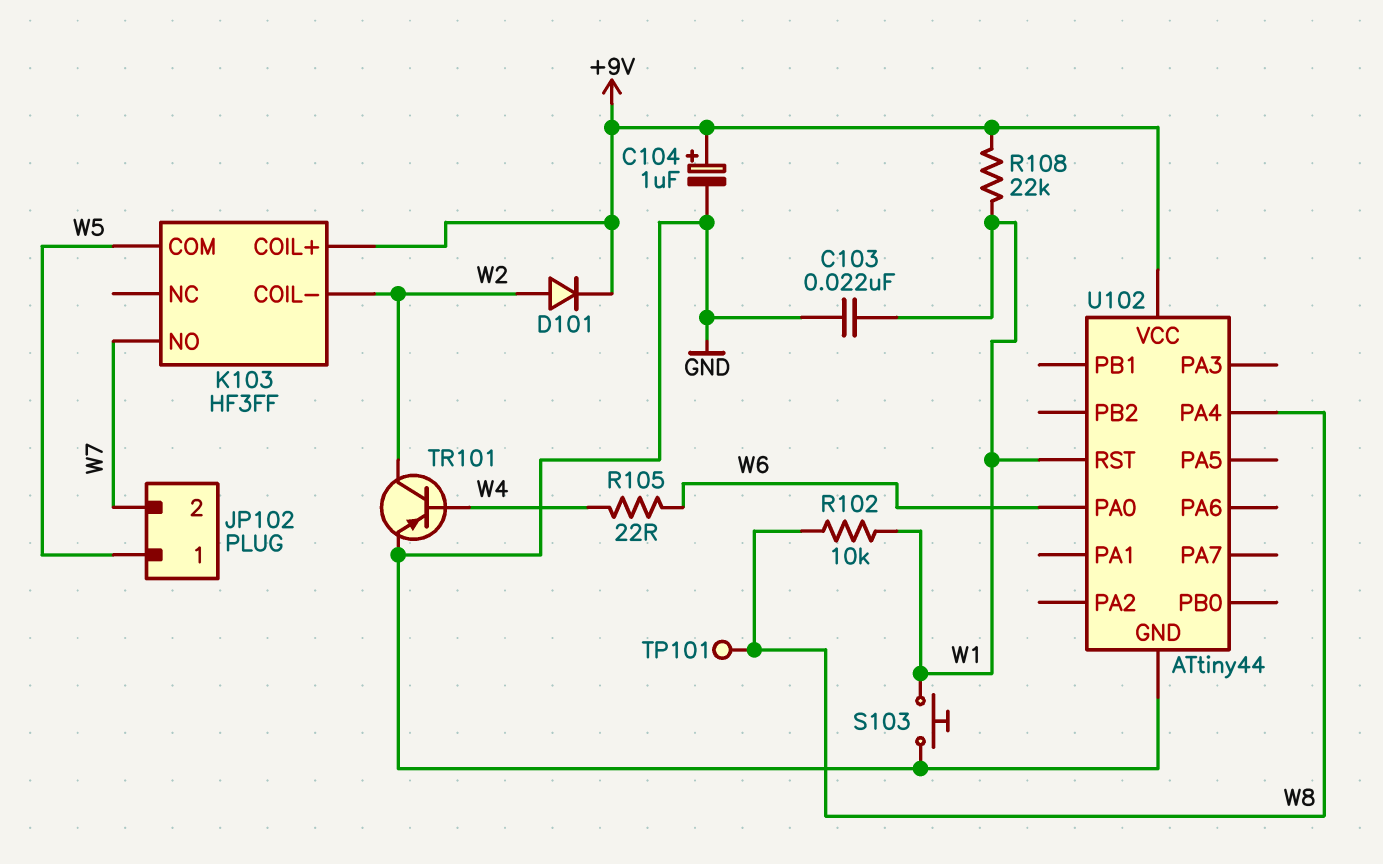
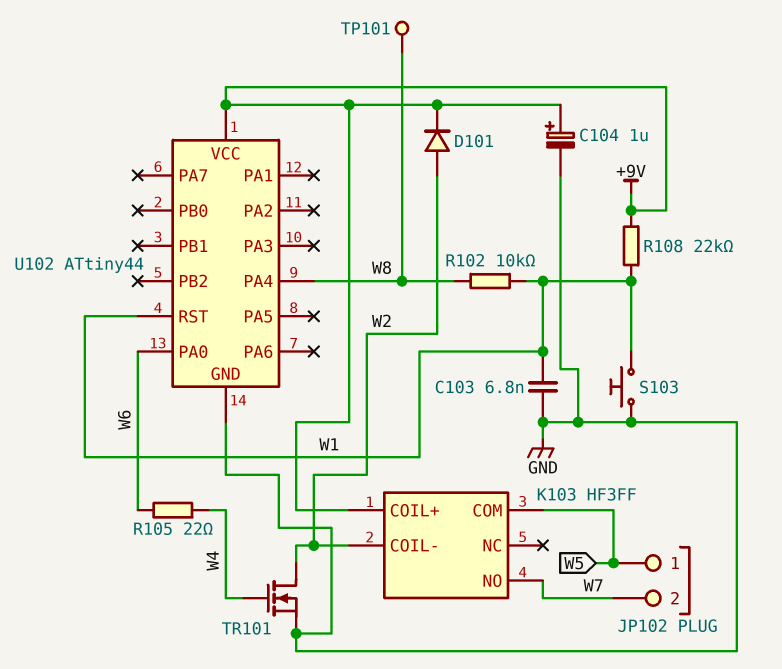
C103: 22nF (GND, W1) -> 6.8nF (GND, W1)
TR101: PNP (B W4, C W2, E GND) -> NMOS (G W4, D W2, S GND)

